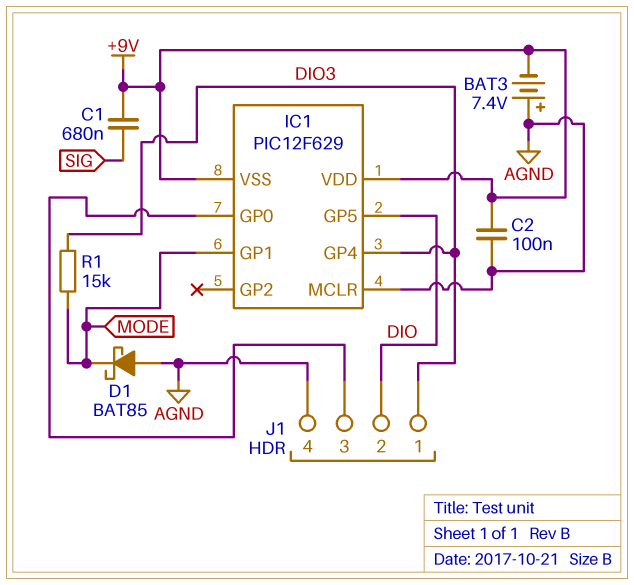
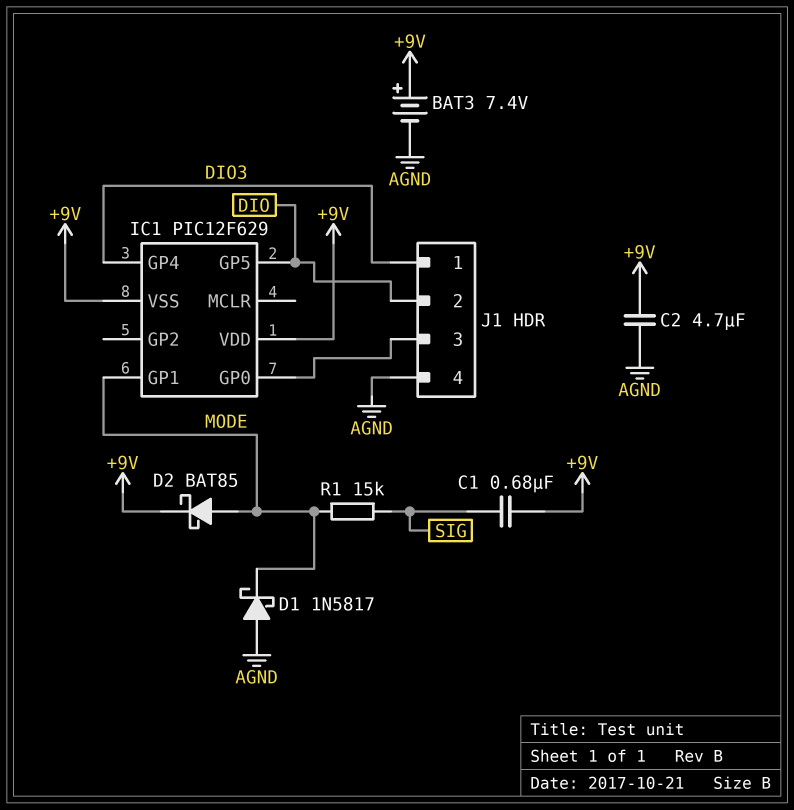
BAT3: 7.4V (plus AGND, minus +9V) -> 7.4V (plus +9V, minus AGND)
C2: 100nF (+9V, AGND) -> 4.7uF (+9V, AGND)
D1: schottky BAT85 (A AGND, K MODE) -> schottky 1N5817 (A AGND, K MODE)
D2: none -> schottky BAT85 (A MODE, K +9V)
IC1 pin MCLR: AGND -> none
R1: 15k (DIO3, MODE) -> 15k (MODE, SIG)

